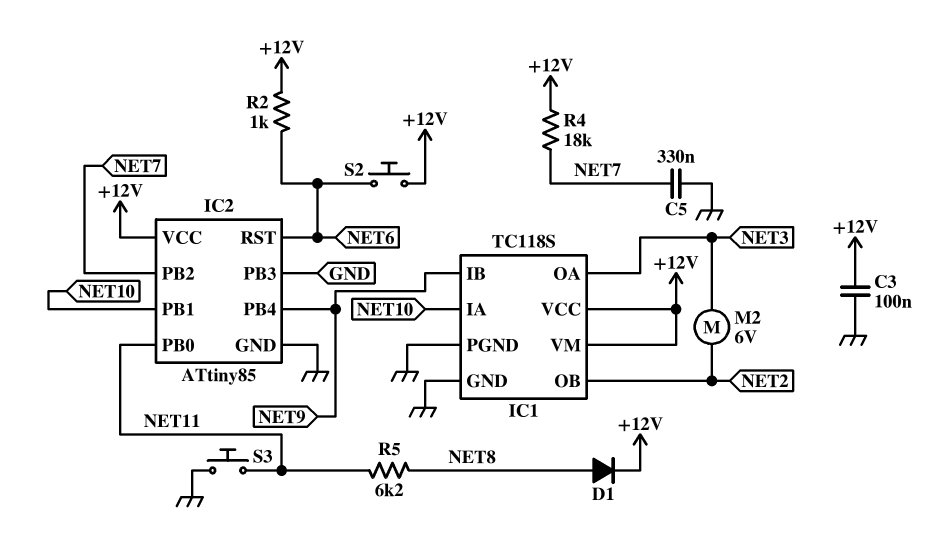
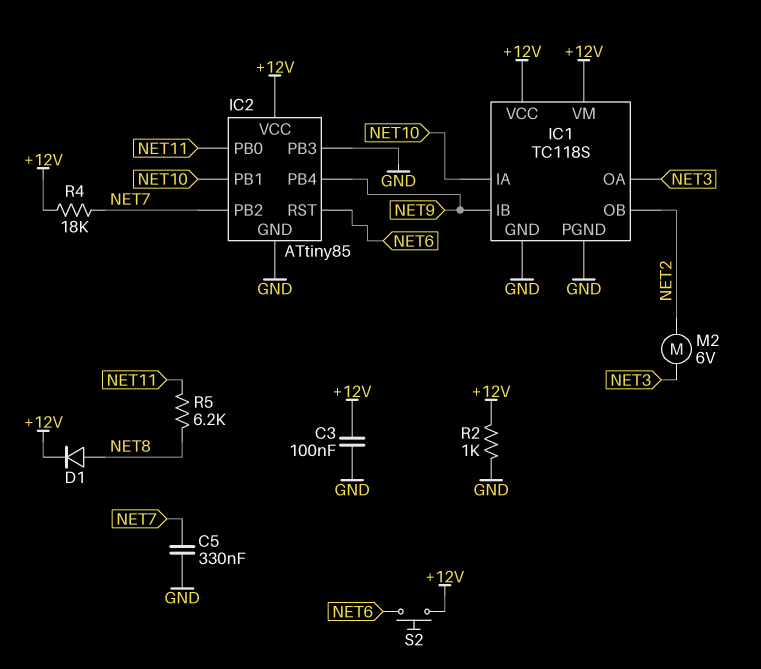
R2: 1k (+12V, NET6) -> 1k (+12V, GND)
S3: button (GND, NET11) -> none

